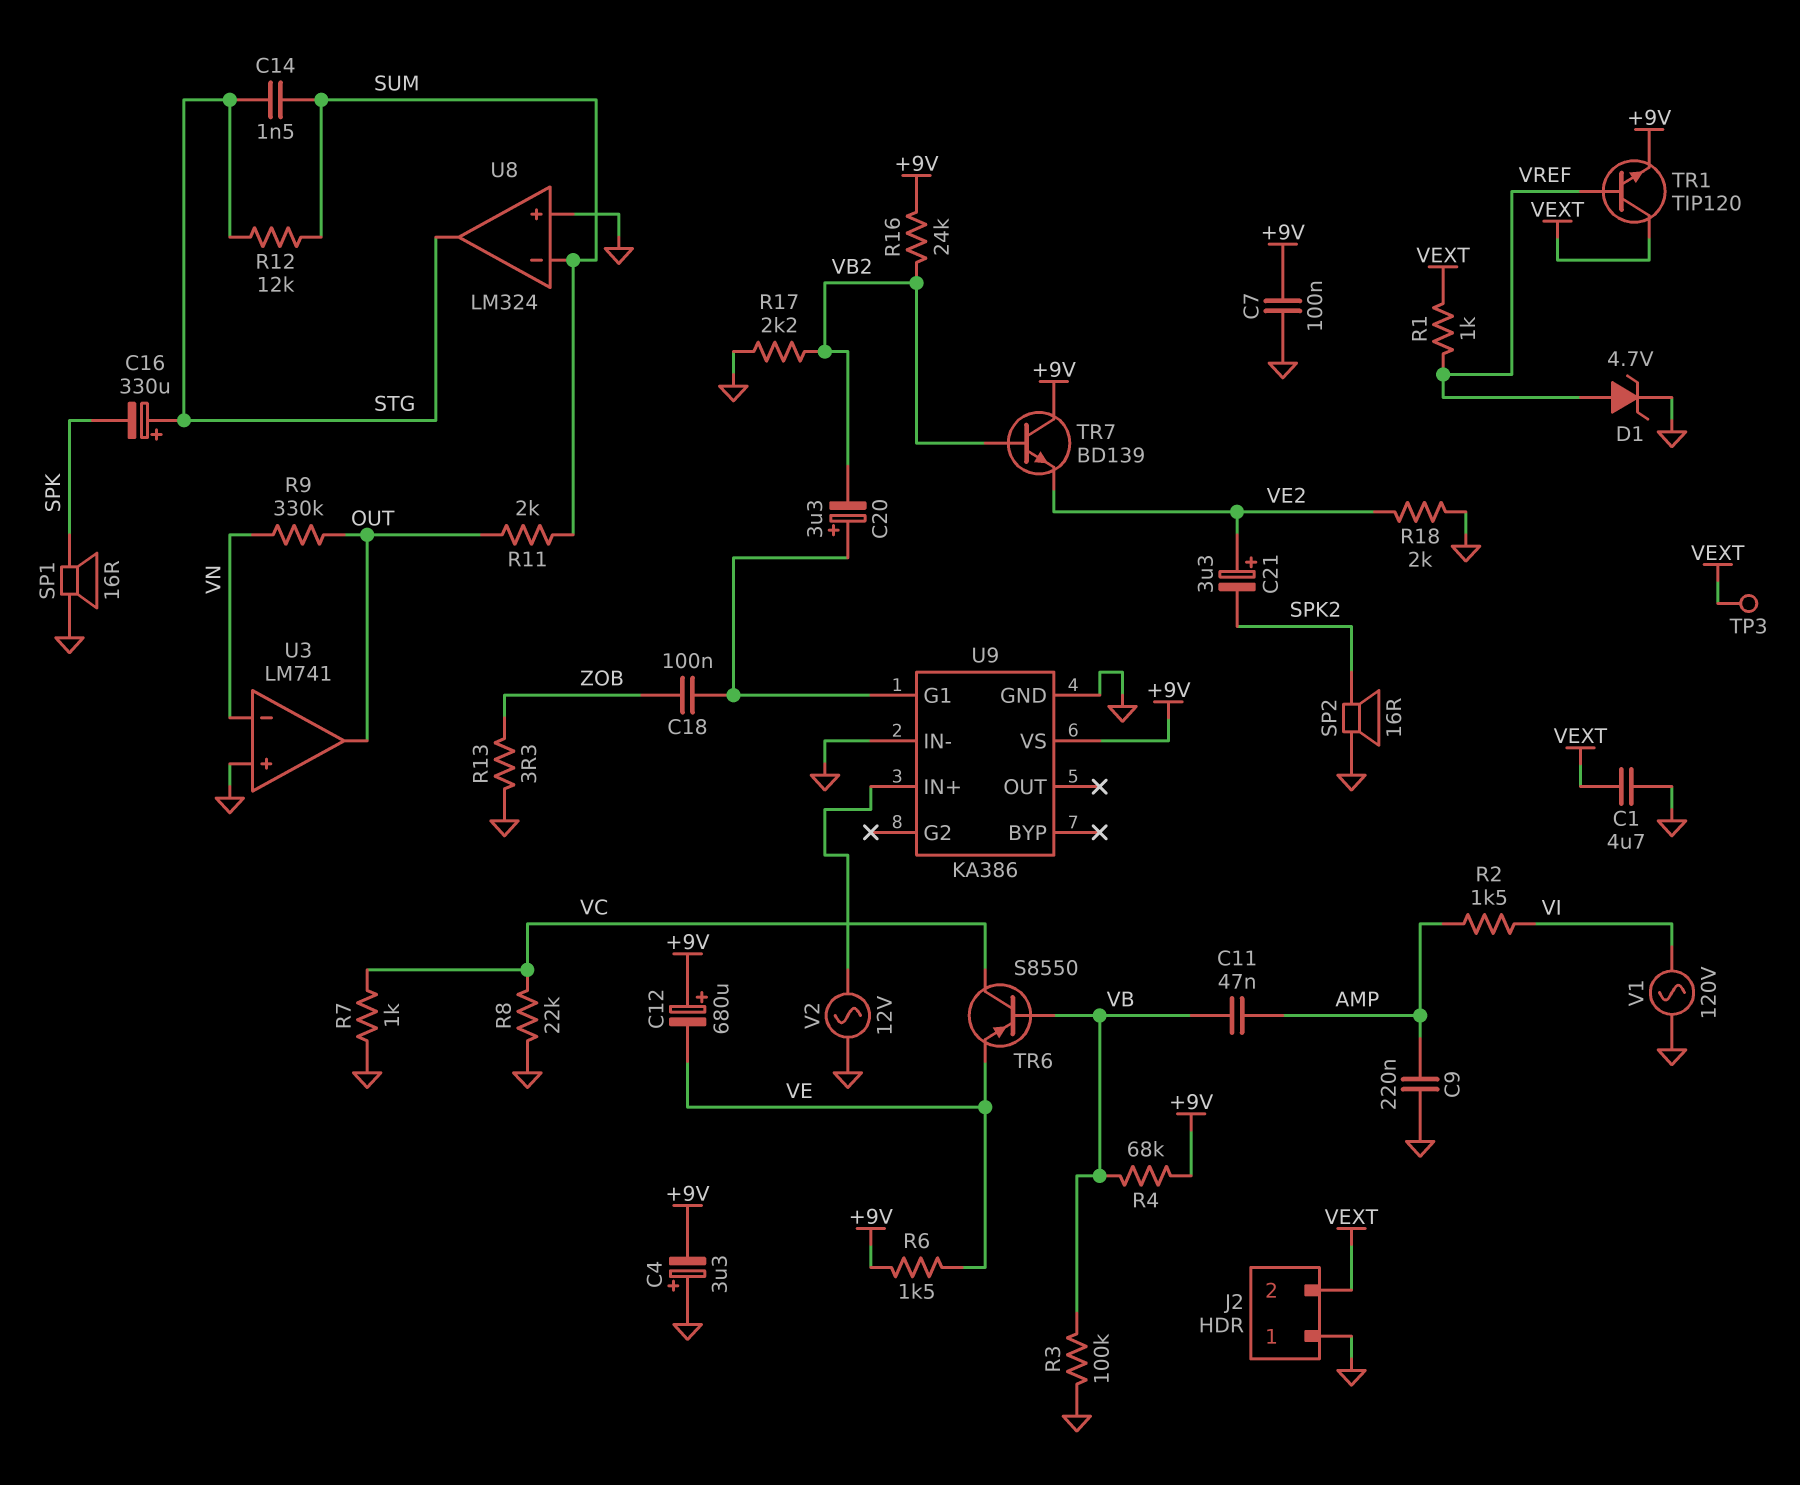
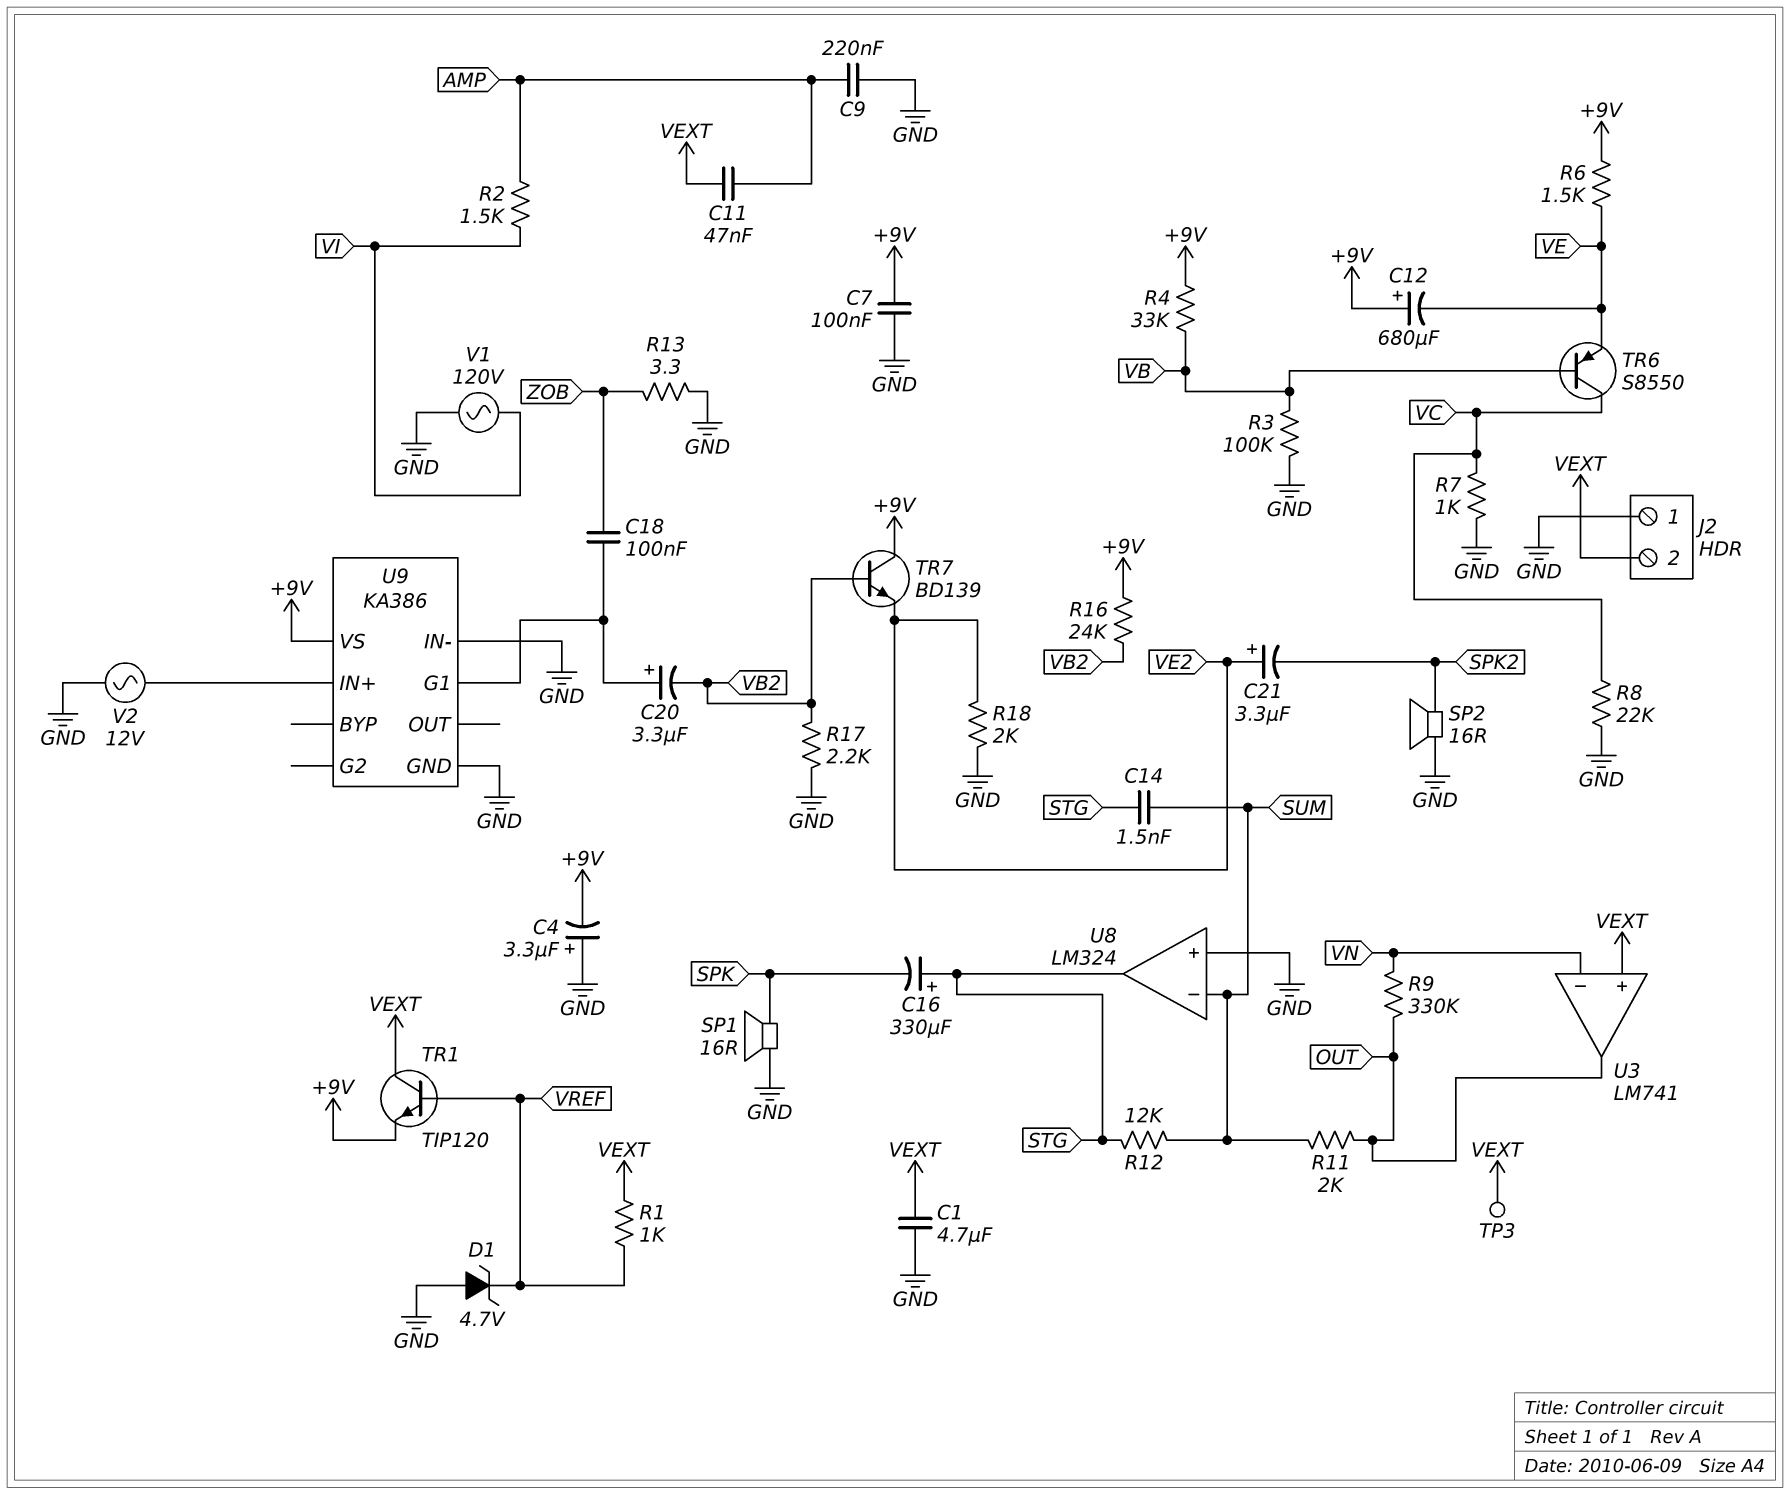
C11: 47nF (AMP, VB) -> 47nF (AMP, VEXT)
D1: zener 4.7V (A VREF, K GND) -> zener 4.7V (A GND, K VREF)
R4: 68k (+9V, VB) -> 33k (+9V, VB)
U3 pin in+: GND -> VEXT

